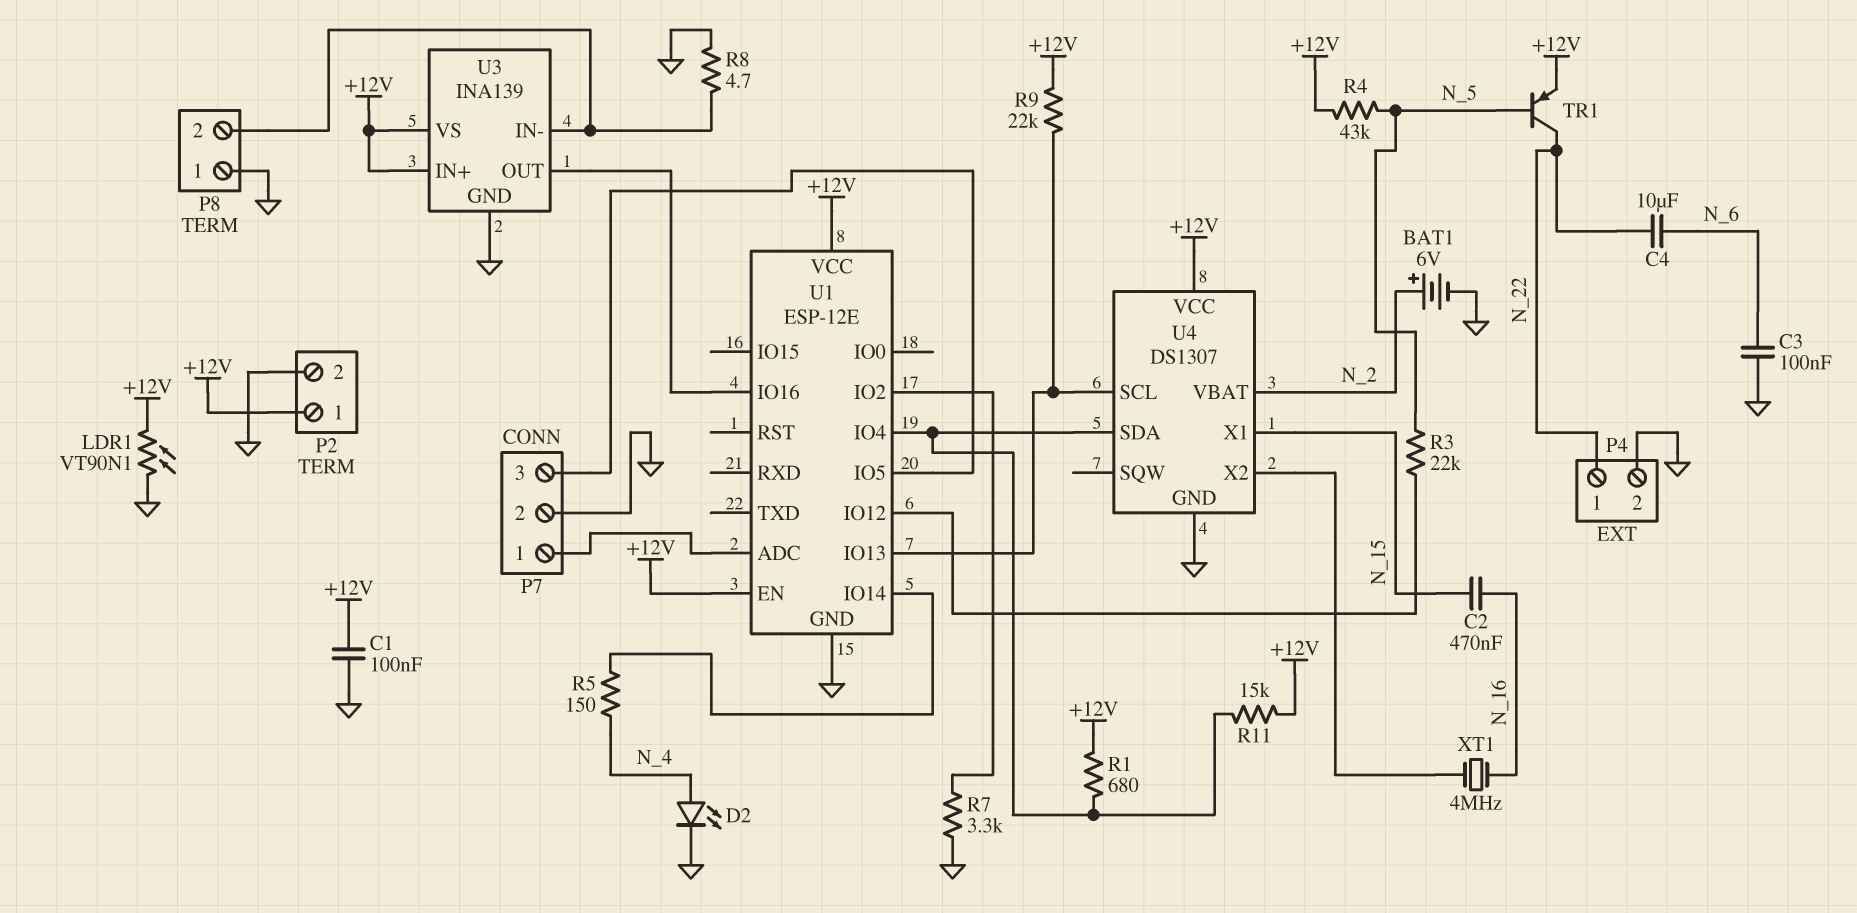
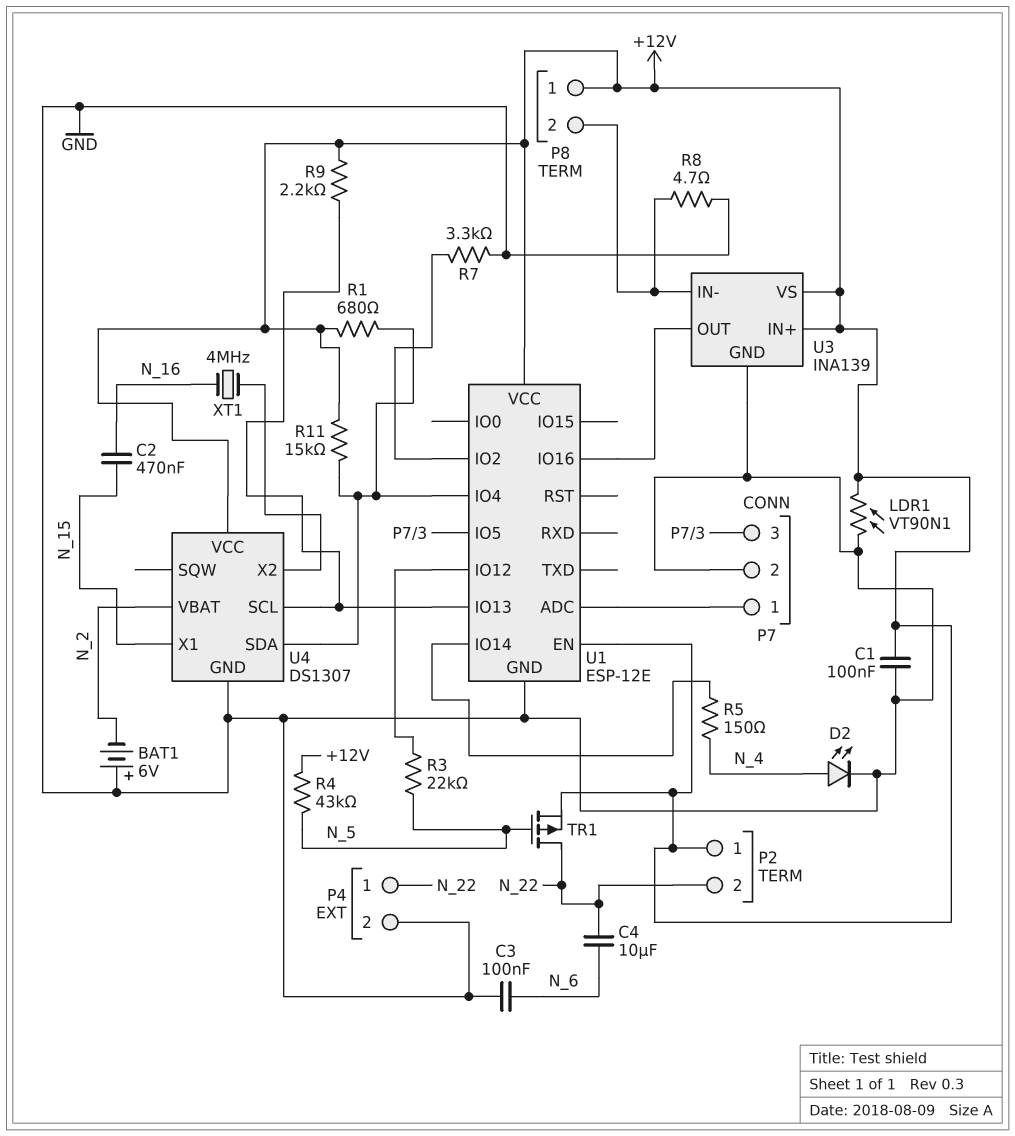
BAT1: 6V (plus N_2, minus GND) -> 6V (plus GND, minus N_2)
P2 pin 2: GND -> N_22
P8 pin 1: GND -> +12V
R9: 22k (+12V, U1/IO13) -> 2.2k (+12V, U1/IO13)
TR1: PNP (B N_5, C N_22, E +12V) -> PMOS (G N_5, D N_22, S +12V)

